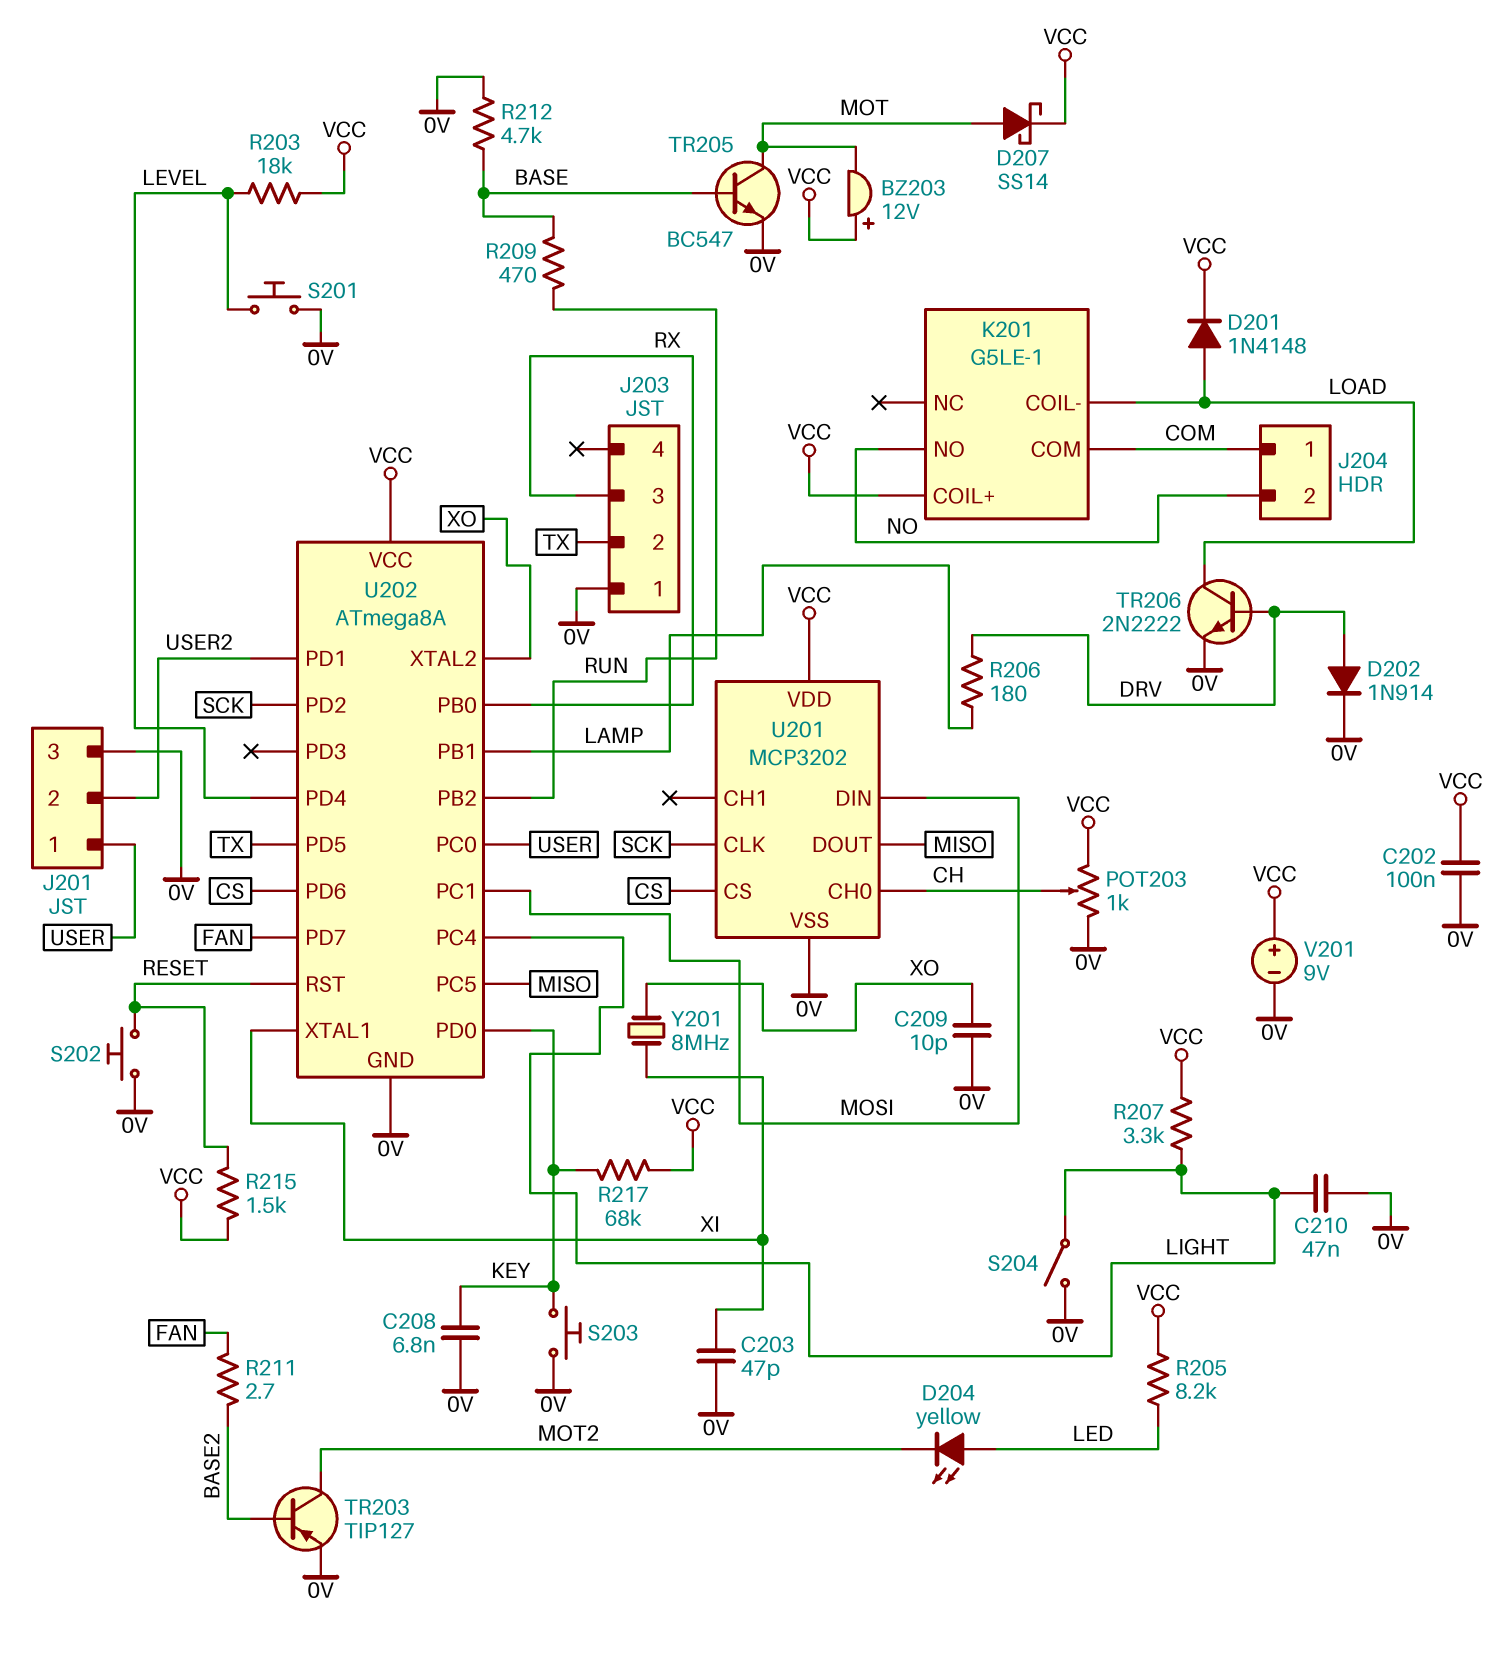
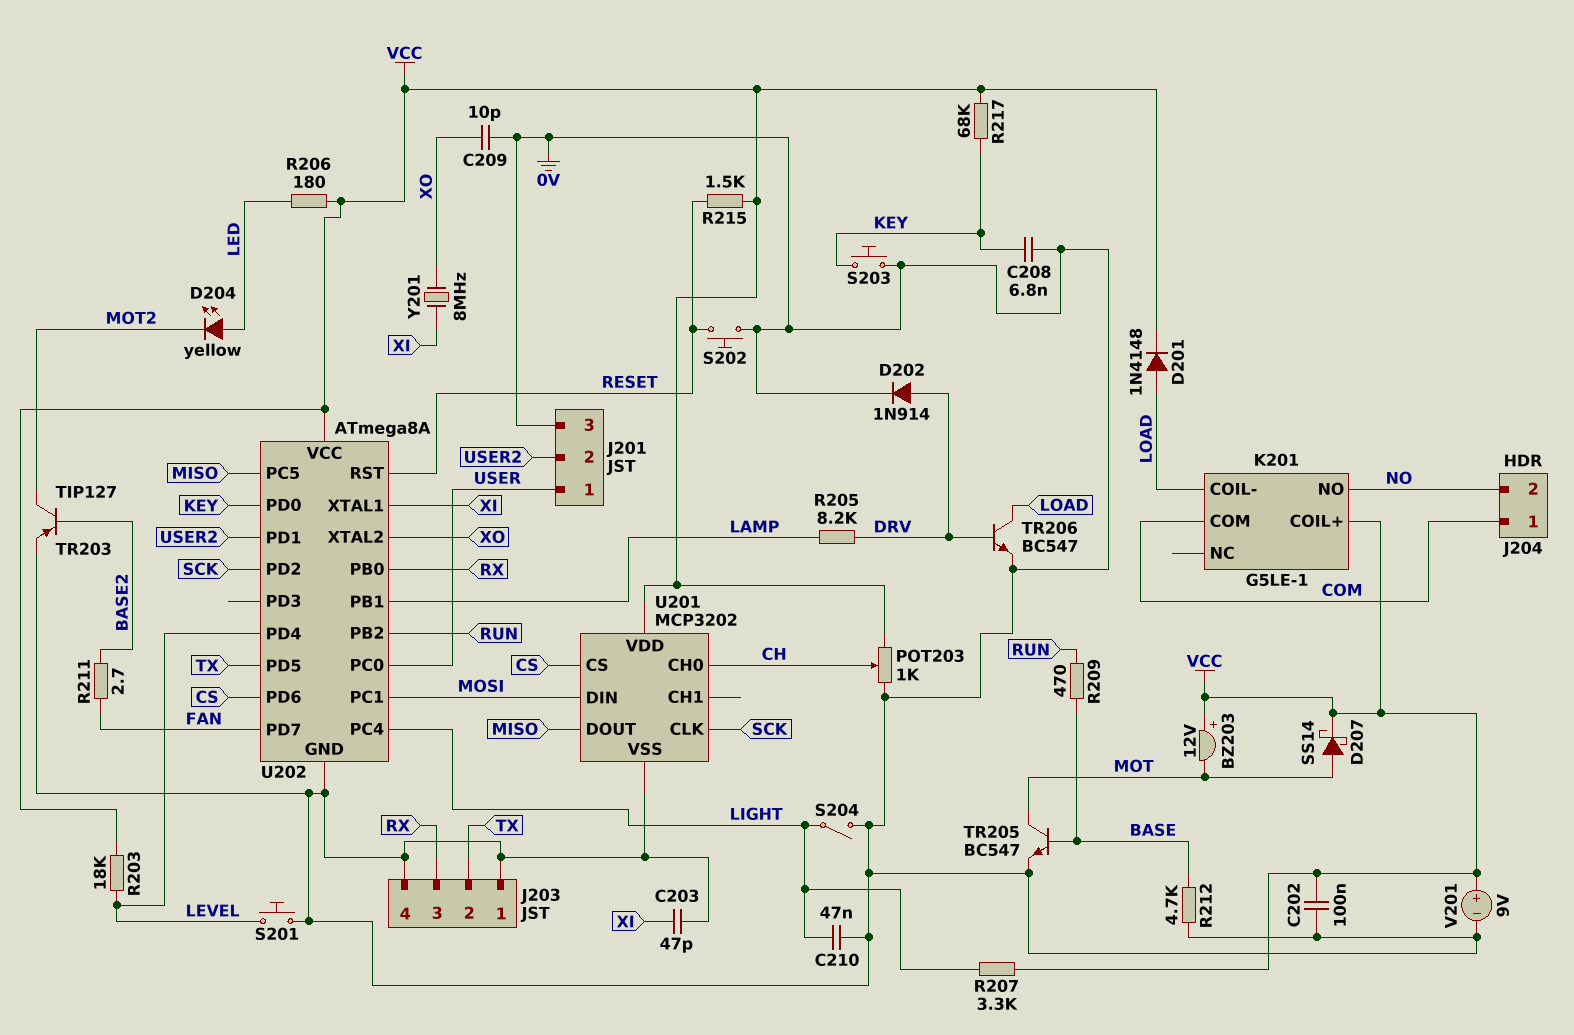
J203 pin 4: none -> 0V
R205: 8.2k (LED, VCC) -> 8.2k (DRV, LAMP)
R206: 180 (DRV, LAMP) -> 180 (LED, VCC)
TR206: NPN 2N2222 (B DRV, C LOAD, E 0V) -> NPN BC547 (B DRV, C LOAD, E 0V)

